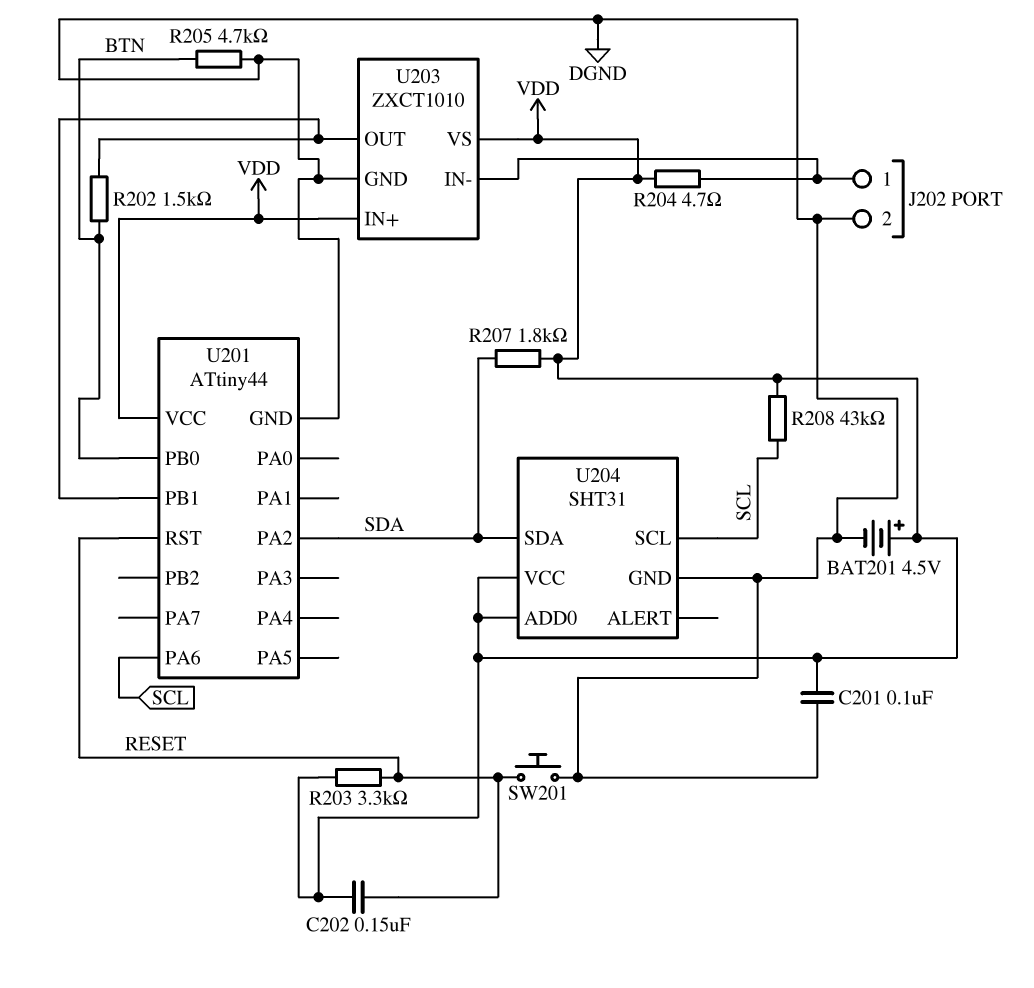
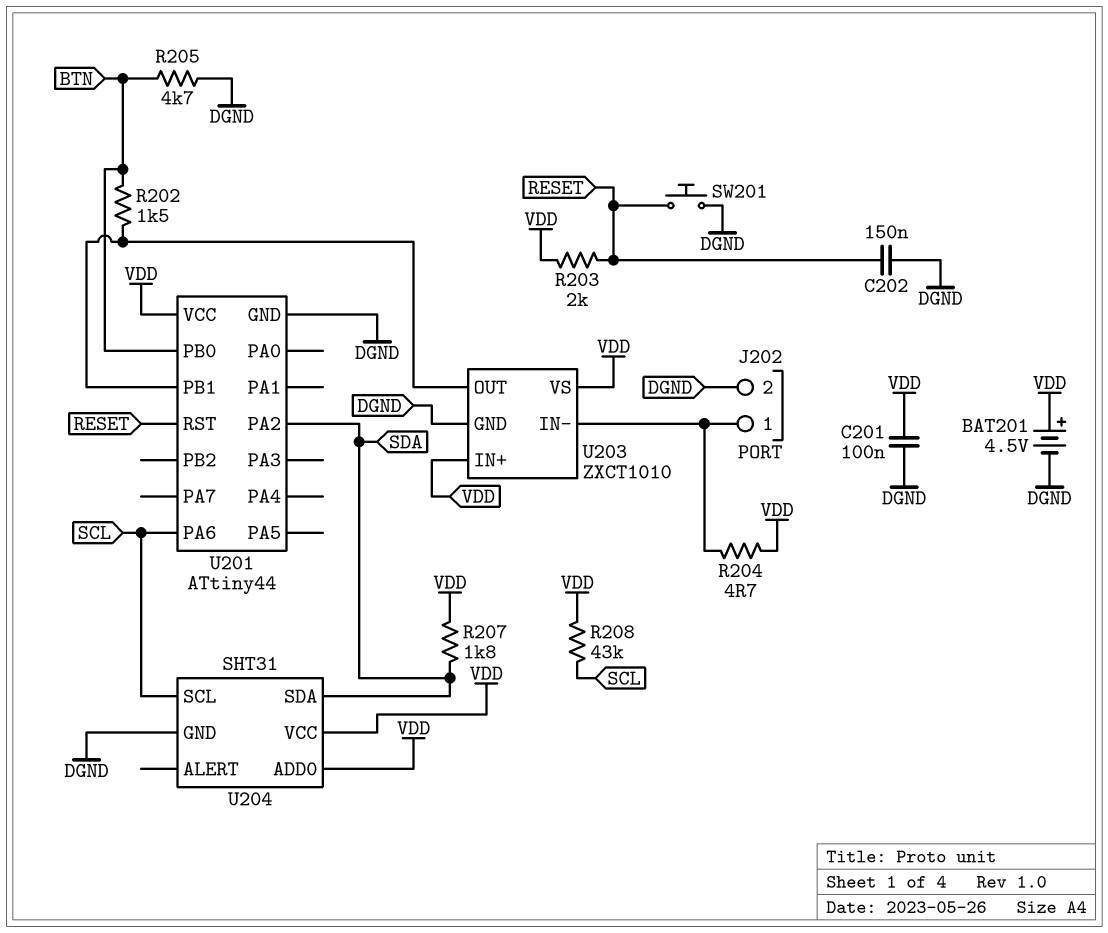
C202: 150nF (RESET, VDD) -> 150nF (DGND, RESET)
R203: 3.3k (RESET, VDD) -> 2k (RESET, VDD)

